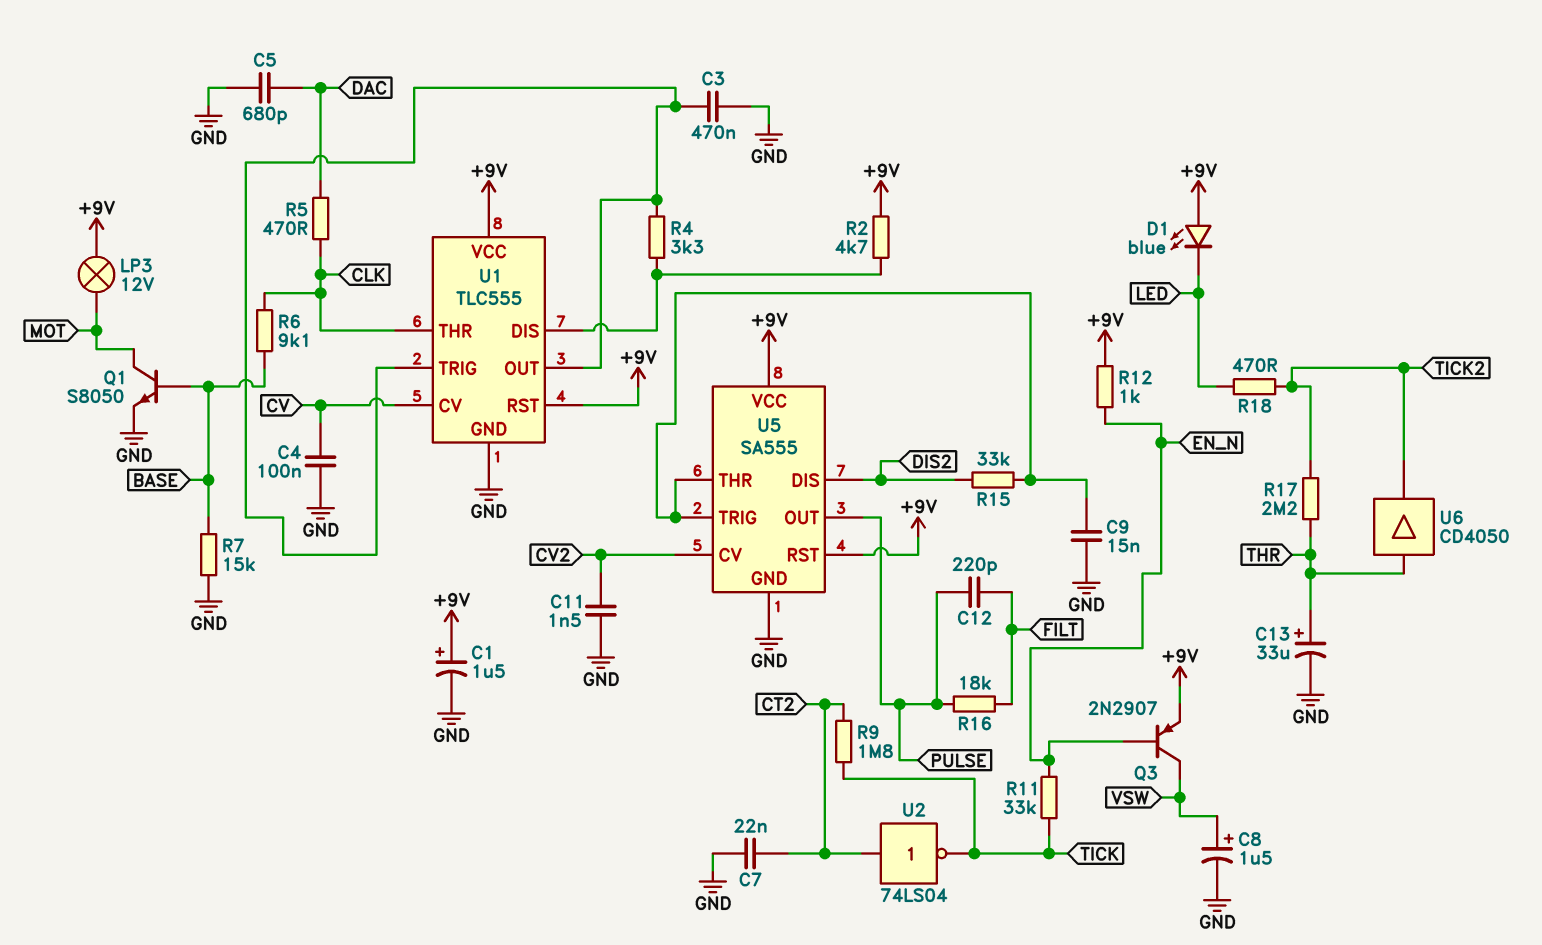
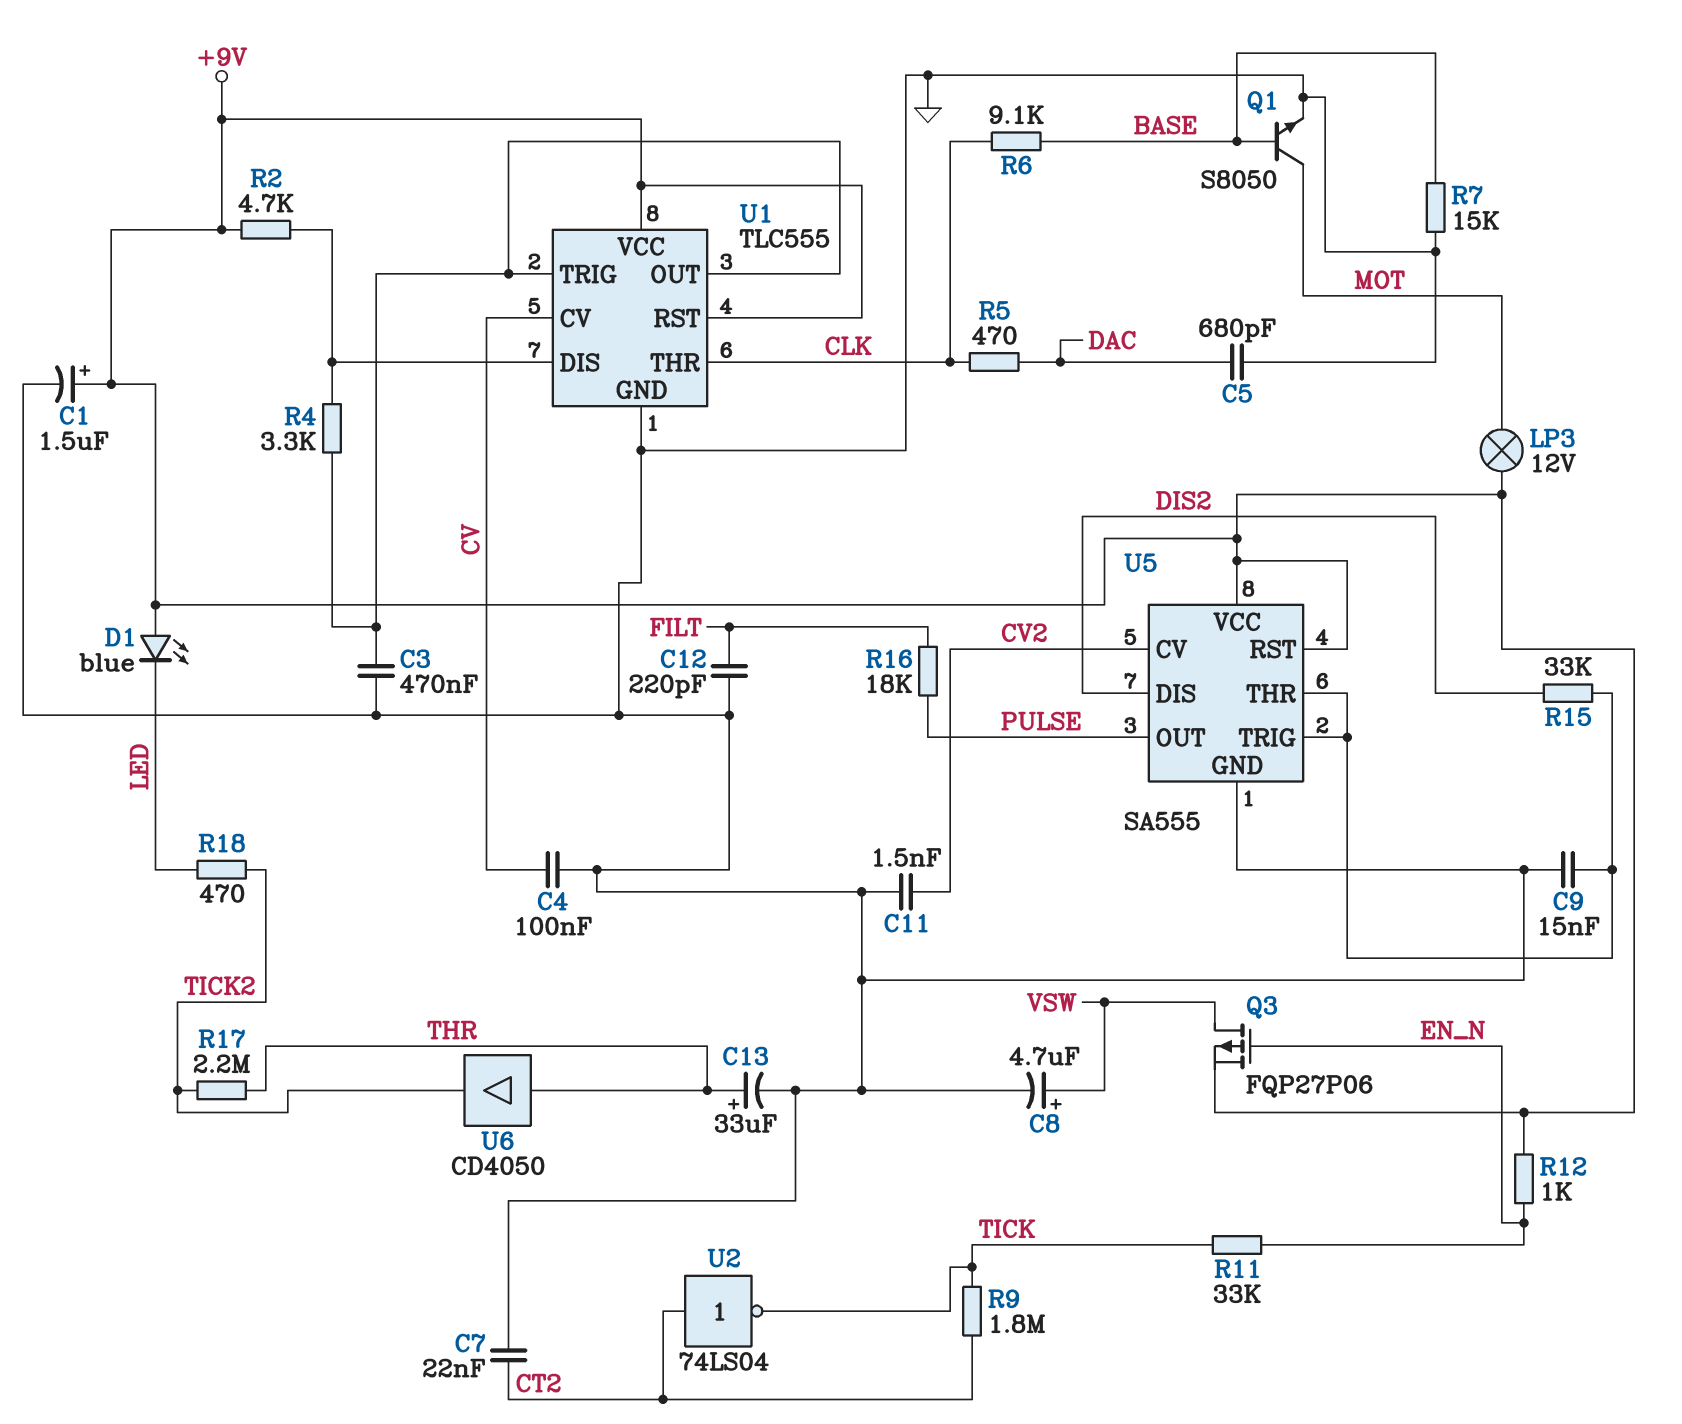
C8: 1.5uF (plus VSW, minus GND) -> 4.7uF (plus VSW, minus GND)
C12: 220pF (FILT, PULSE) -> 220pF (FILT, GND)
Q3: PNP 2N2907 (B EN_N, C VSW, E +9V) -> PMOS FQP27P06 (G EN_N, D VSW, S +9V)

